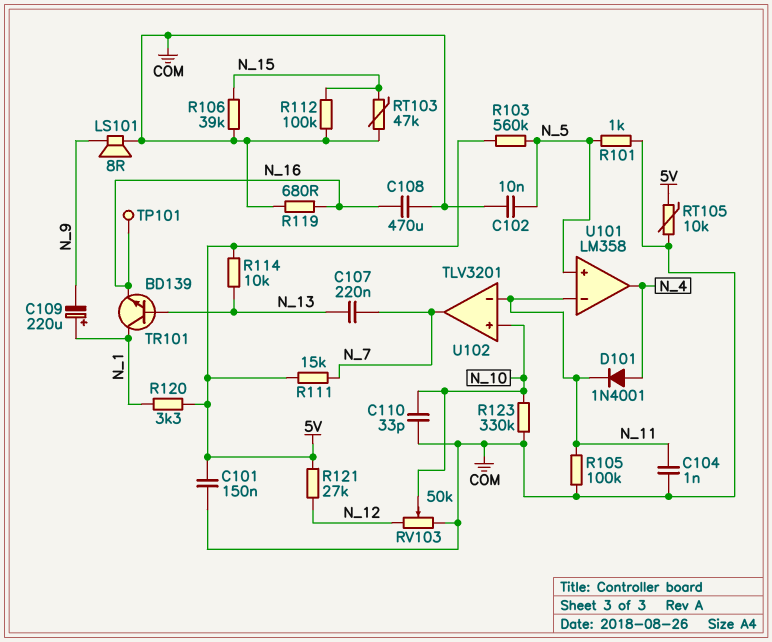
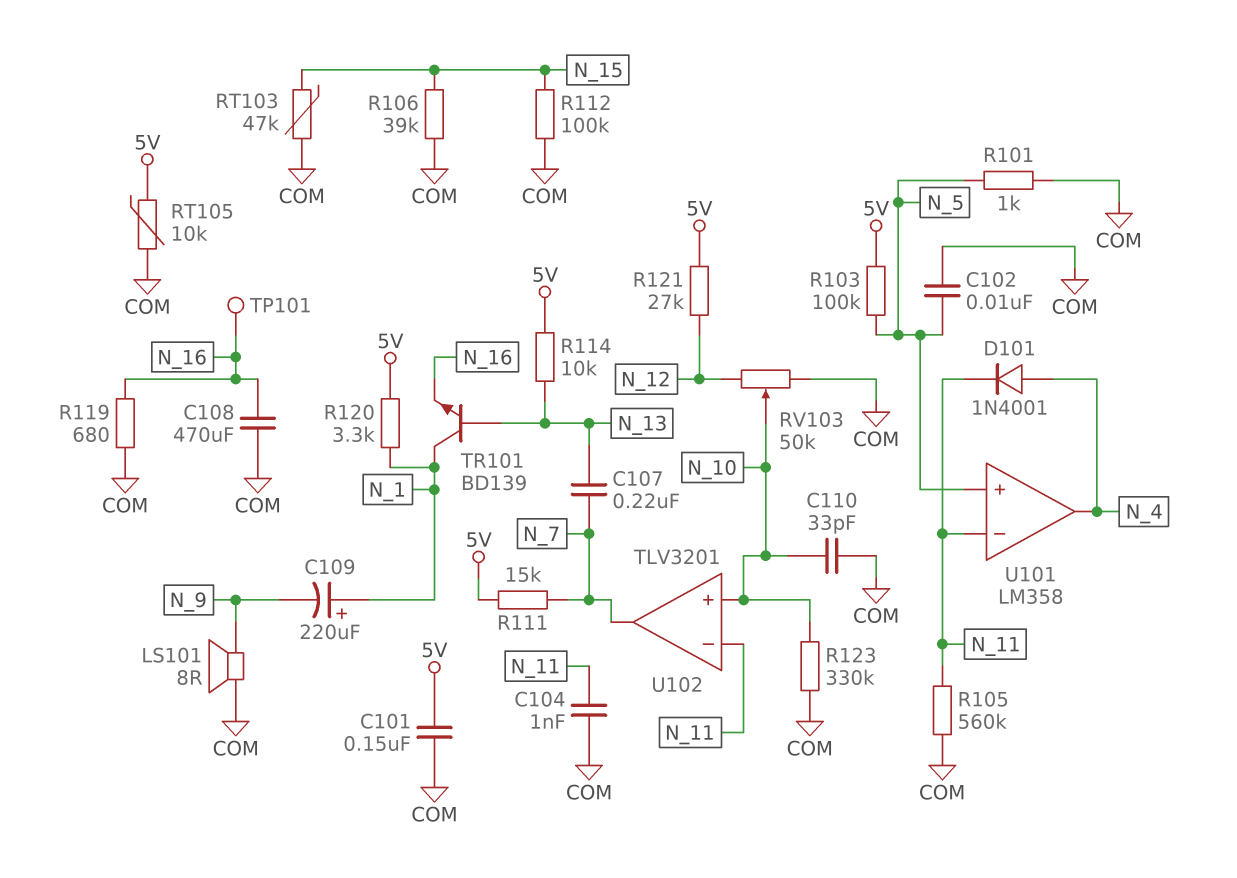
R103: 560k (5V, N_5) -> 100k (5V, N_5)
R105: 100k (COM, N_11) -> 560k (COM, N_11)

